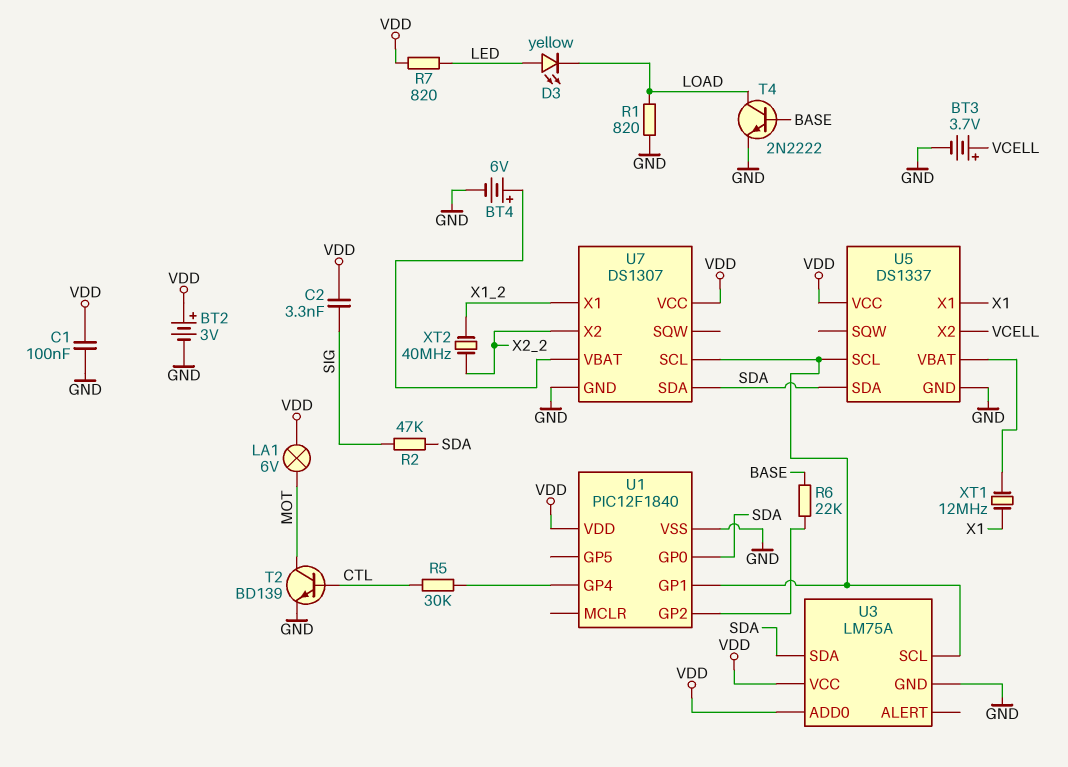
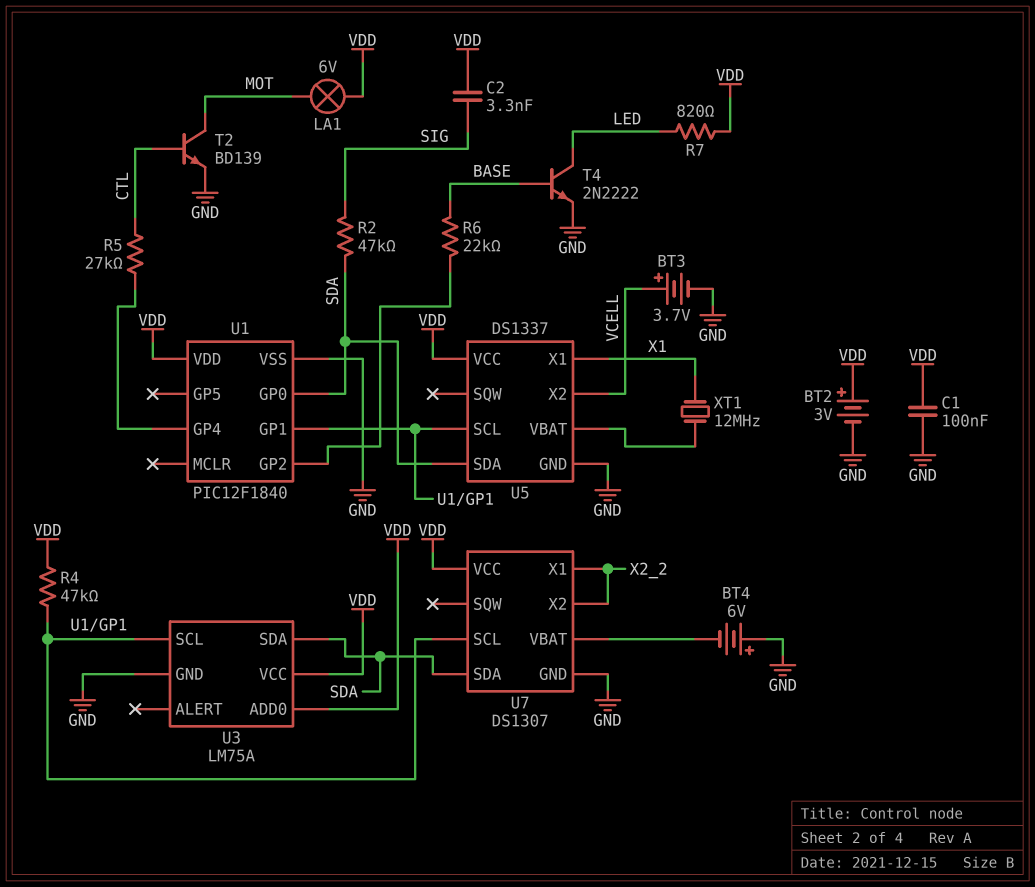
BT4: 6V (plus U7/VBAT, minus GND) -> 6V (plus GND, minus U7/VBAT)
D3: LED yellow (A LED, K LOAD) -> none
R1: 820 (GND, LOAD) -> none
R4: none -> 47k (U1/GP1, VDD)
R5: 30k (CTL, U1/GP4) -> 27k (CTL, U1/GP4)
T4: NPN 2N2222 (B BASE, C LOAD, E GND) -> NPN 2N2222 (B BASE, C LED, E GND)
U7 pin X1: X1_2 -> X2_2
XT2: 40MHz (X1_2, X2_2) -> none

